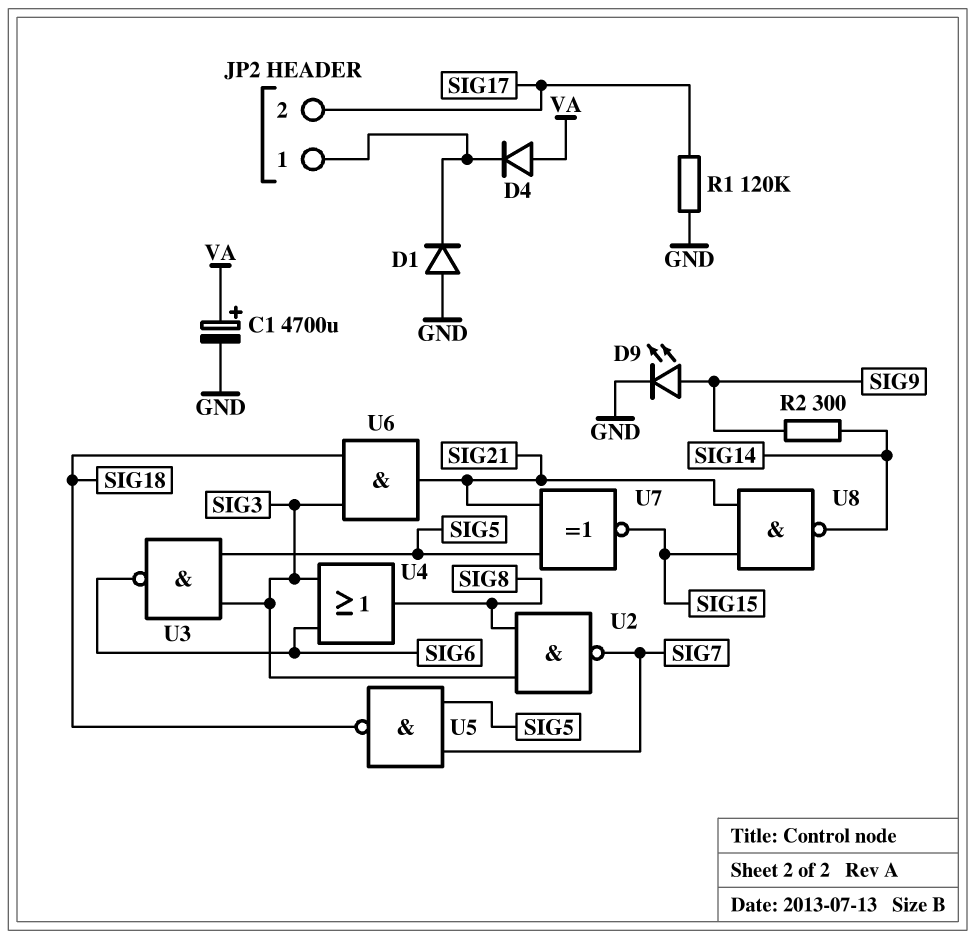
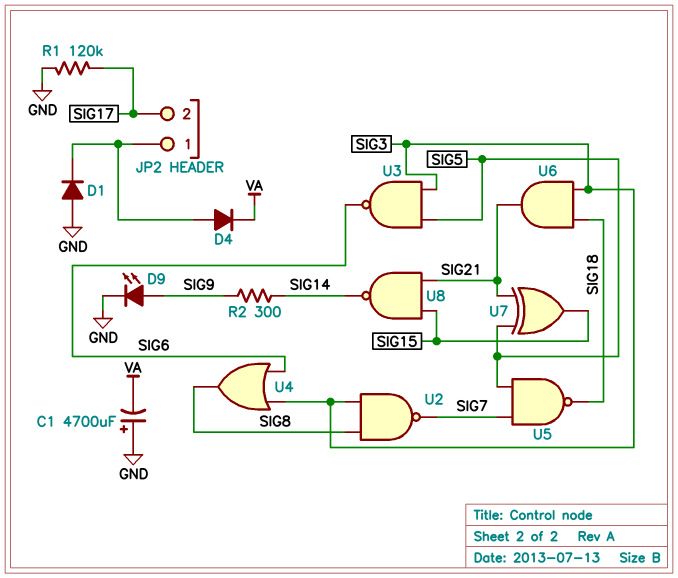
C1: 4700uF (plus VA, minus GND) -> 4700uF (plus GND, minus VA)
D4: diode (A VA, K JP2/1) -> diode (A JP2/1, K VA)
U7: XNOR (in SIG5, in SIG21, out SIG15) -> XOR (in SIG5, in SIG21, out SIG15)

